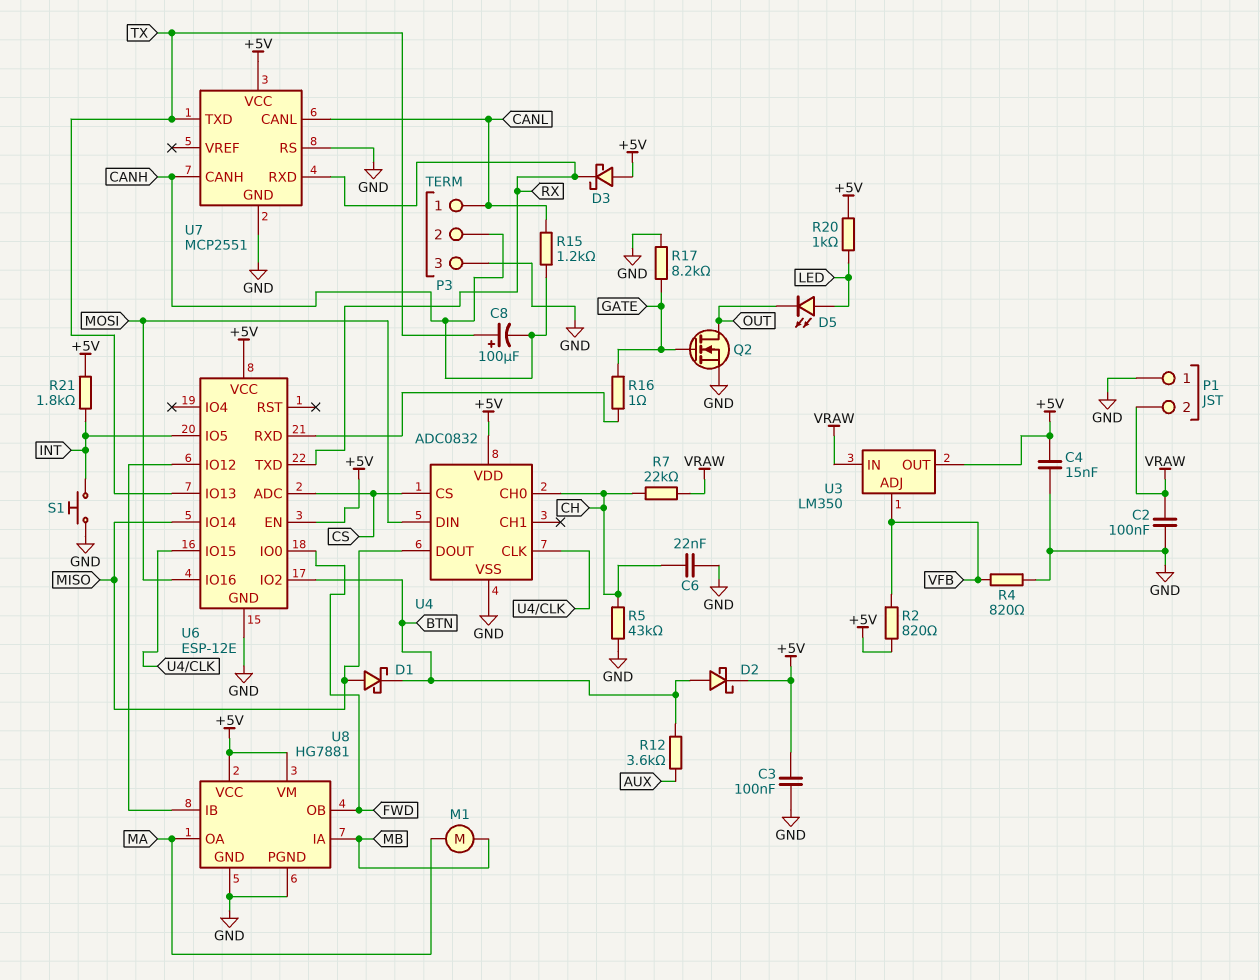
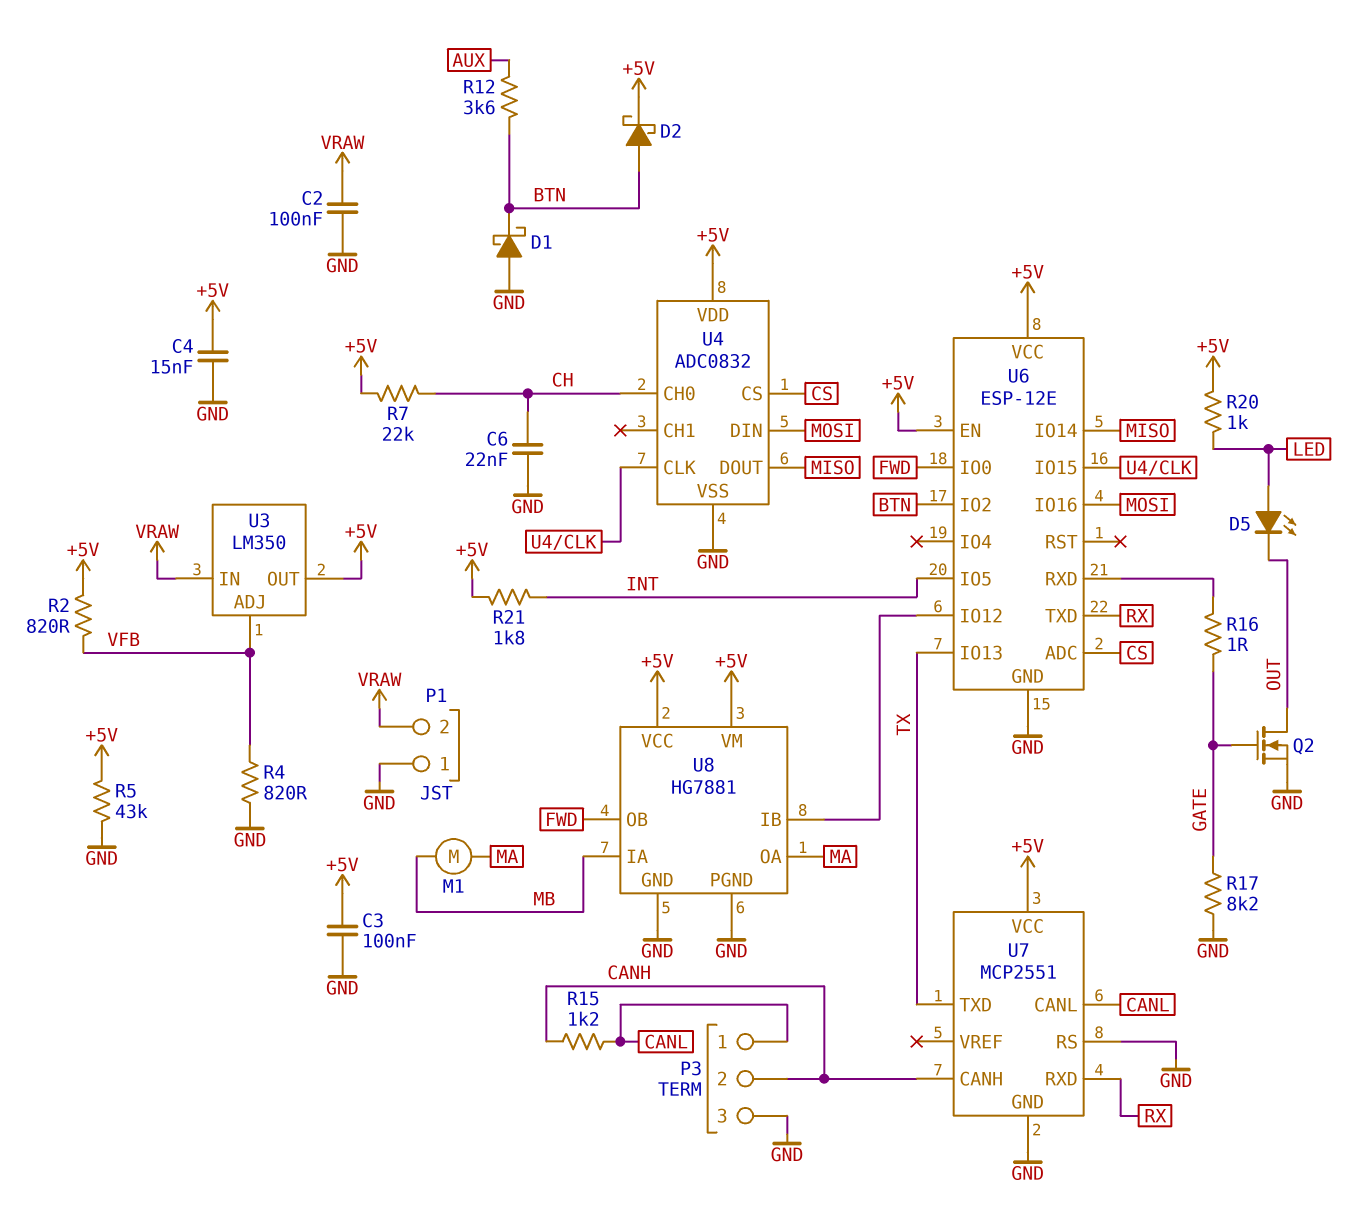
C8: 100uF (plus TX, minus CANH) -> none
D1: schottky (A MISO, K BTN) -> schottky (A GND, K BTN)
D3: schottky (A +5V, K RX) -> none
R5: 43k (CH, GND) -> 43k (+5V, GND)
R7: 22k (CH, VRAW) -> 22k (+5V, CH)
S1: button (GND, INT) -> none

